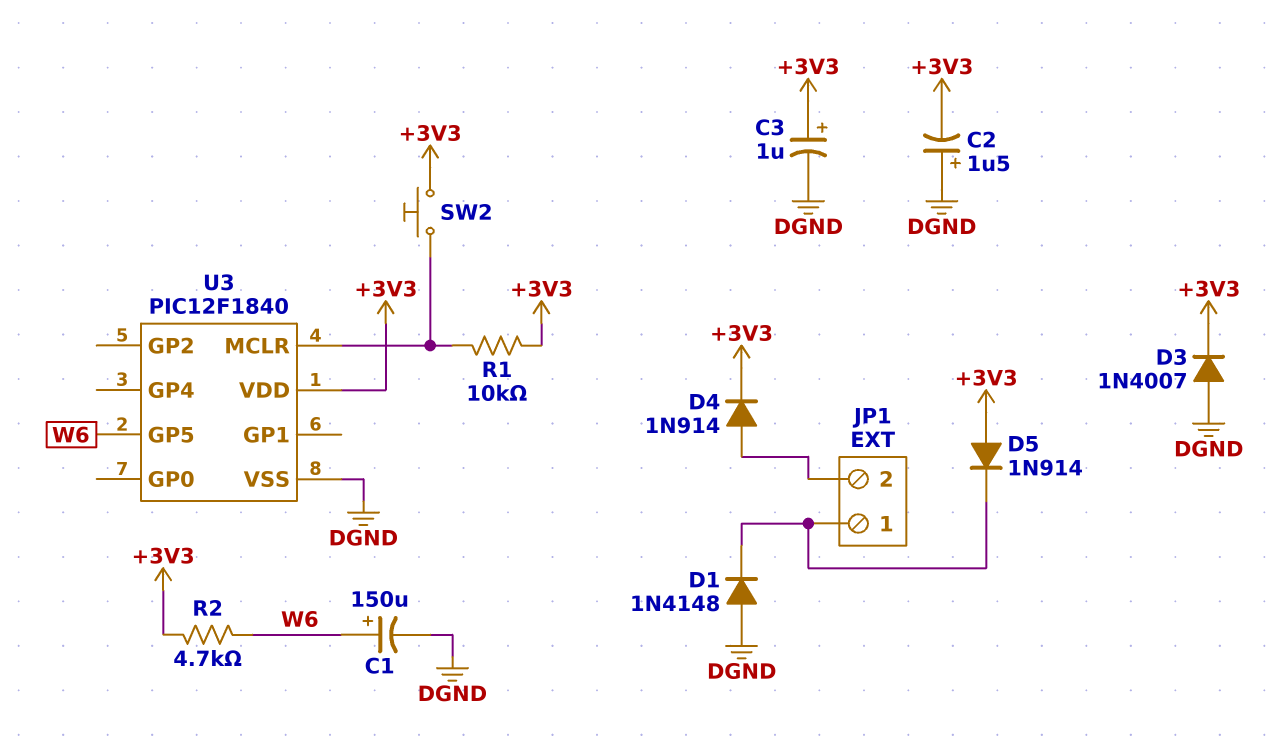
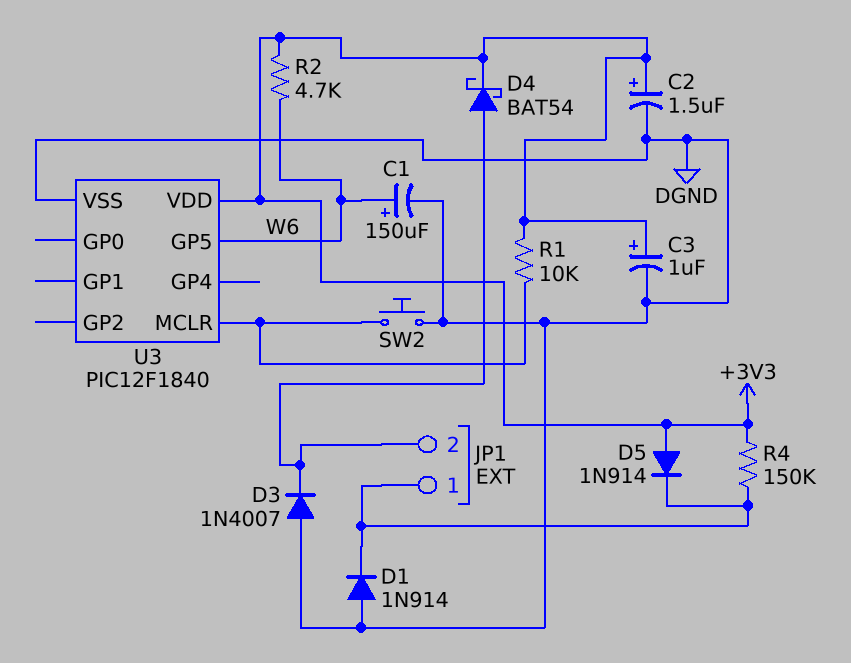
C2: 1.5uF (plus DGND, minus +3V3) -> 1.5uF (plus +3V3, minus DGND)
D1: diode 1N4148 (A DGND, K JP1/1) -> diode 1N914 (A DGND, K JP1/1)
D3: diode 1N4007 (A DGND, K +3V3) -> diode 1N4007 (A DGND, K JP1/2)
D4: diode 1N914 (A JP1/2, K +3V3) -> schottky BAT54 (A JP1/2, K +3V3)
R4: none -> 150k (+3V3, JP1/1)
SW2: button (+3V3, U3/MCLR) -> button (DGND, U3/MCLR)

